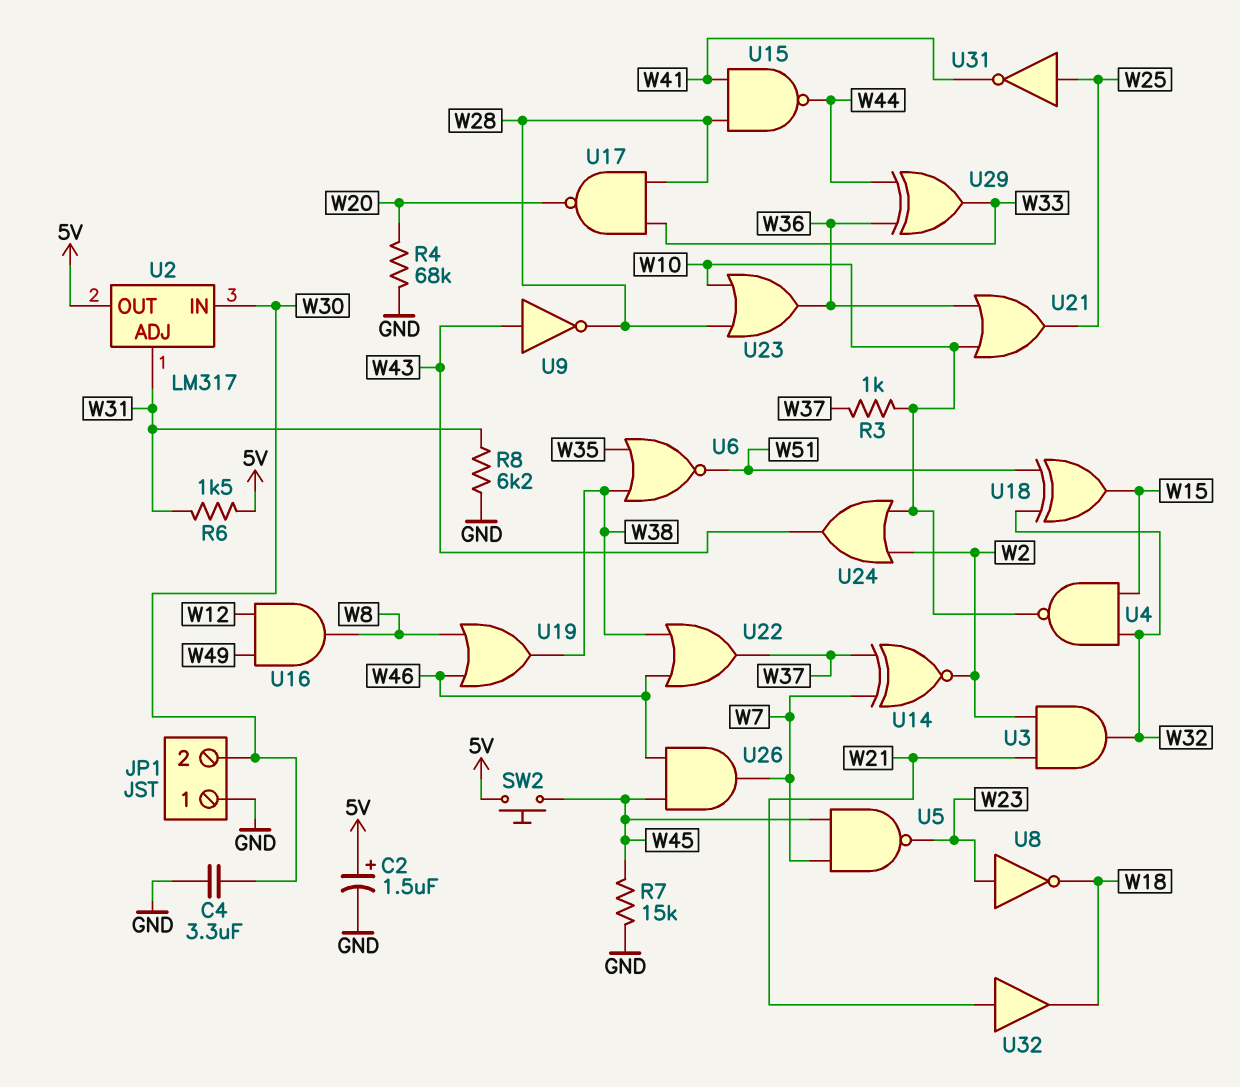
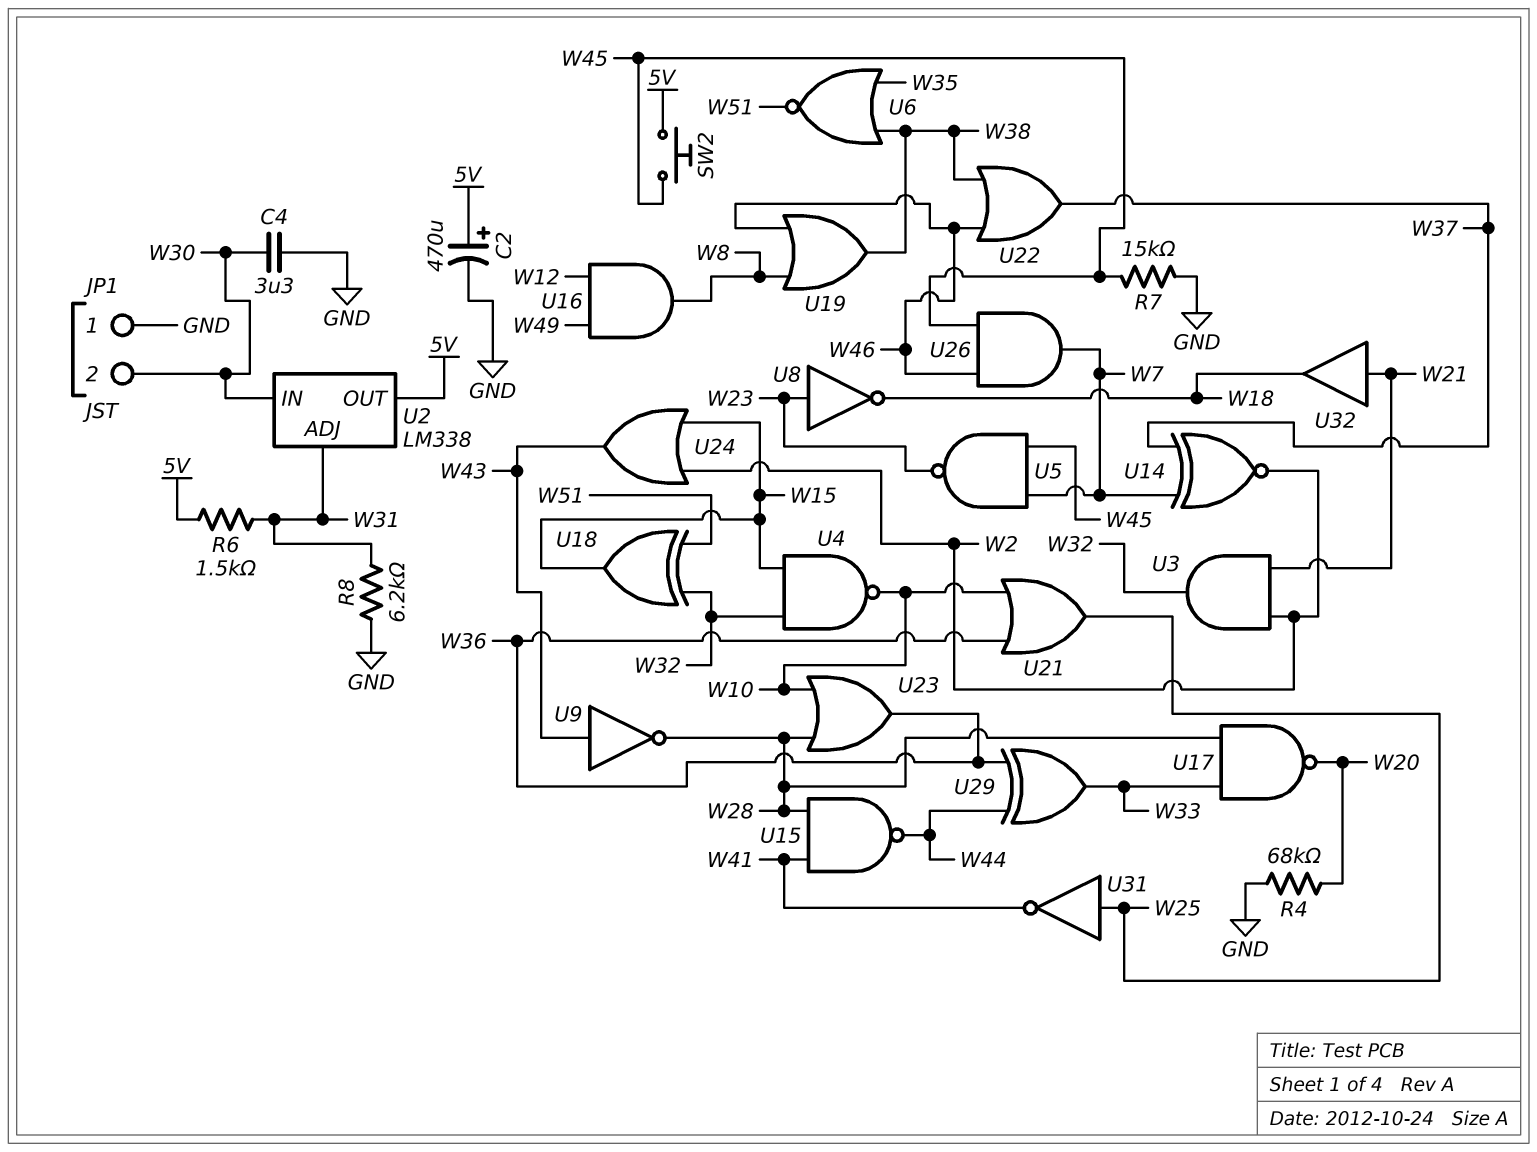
C2: 1.5uF (plus 5V, minus GND) -> 470uF (plus 5V, minus GND)
R3: 1k (W10, W37) -> none
U2: LM317 -> LM338
U24: OR (in W2, in W10, out W43) -> OR (in W2, in W15, out W43)

